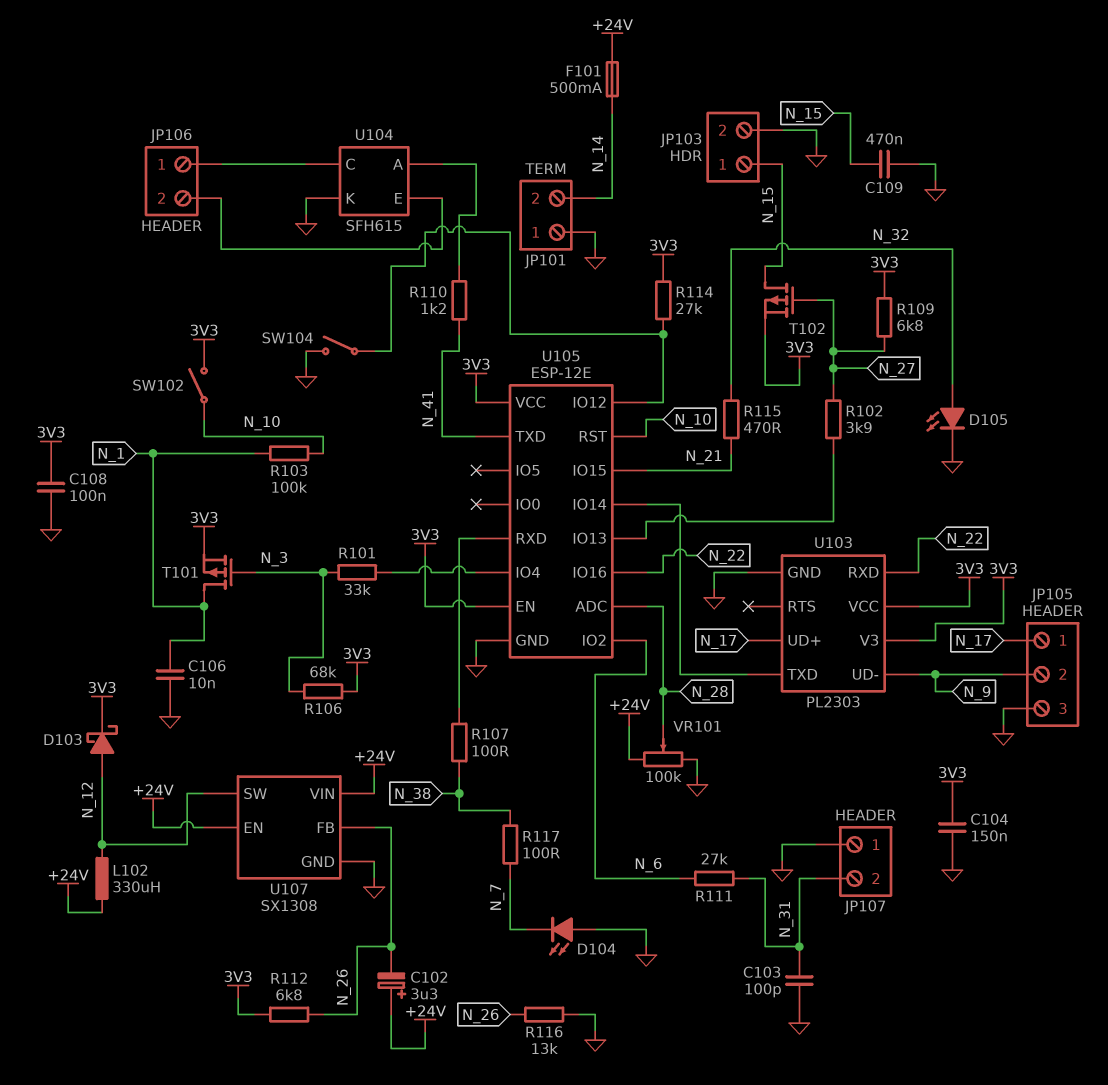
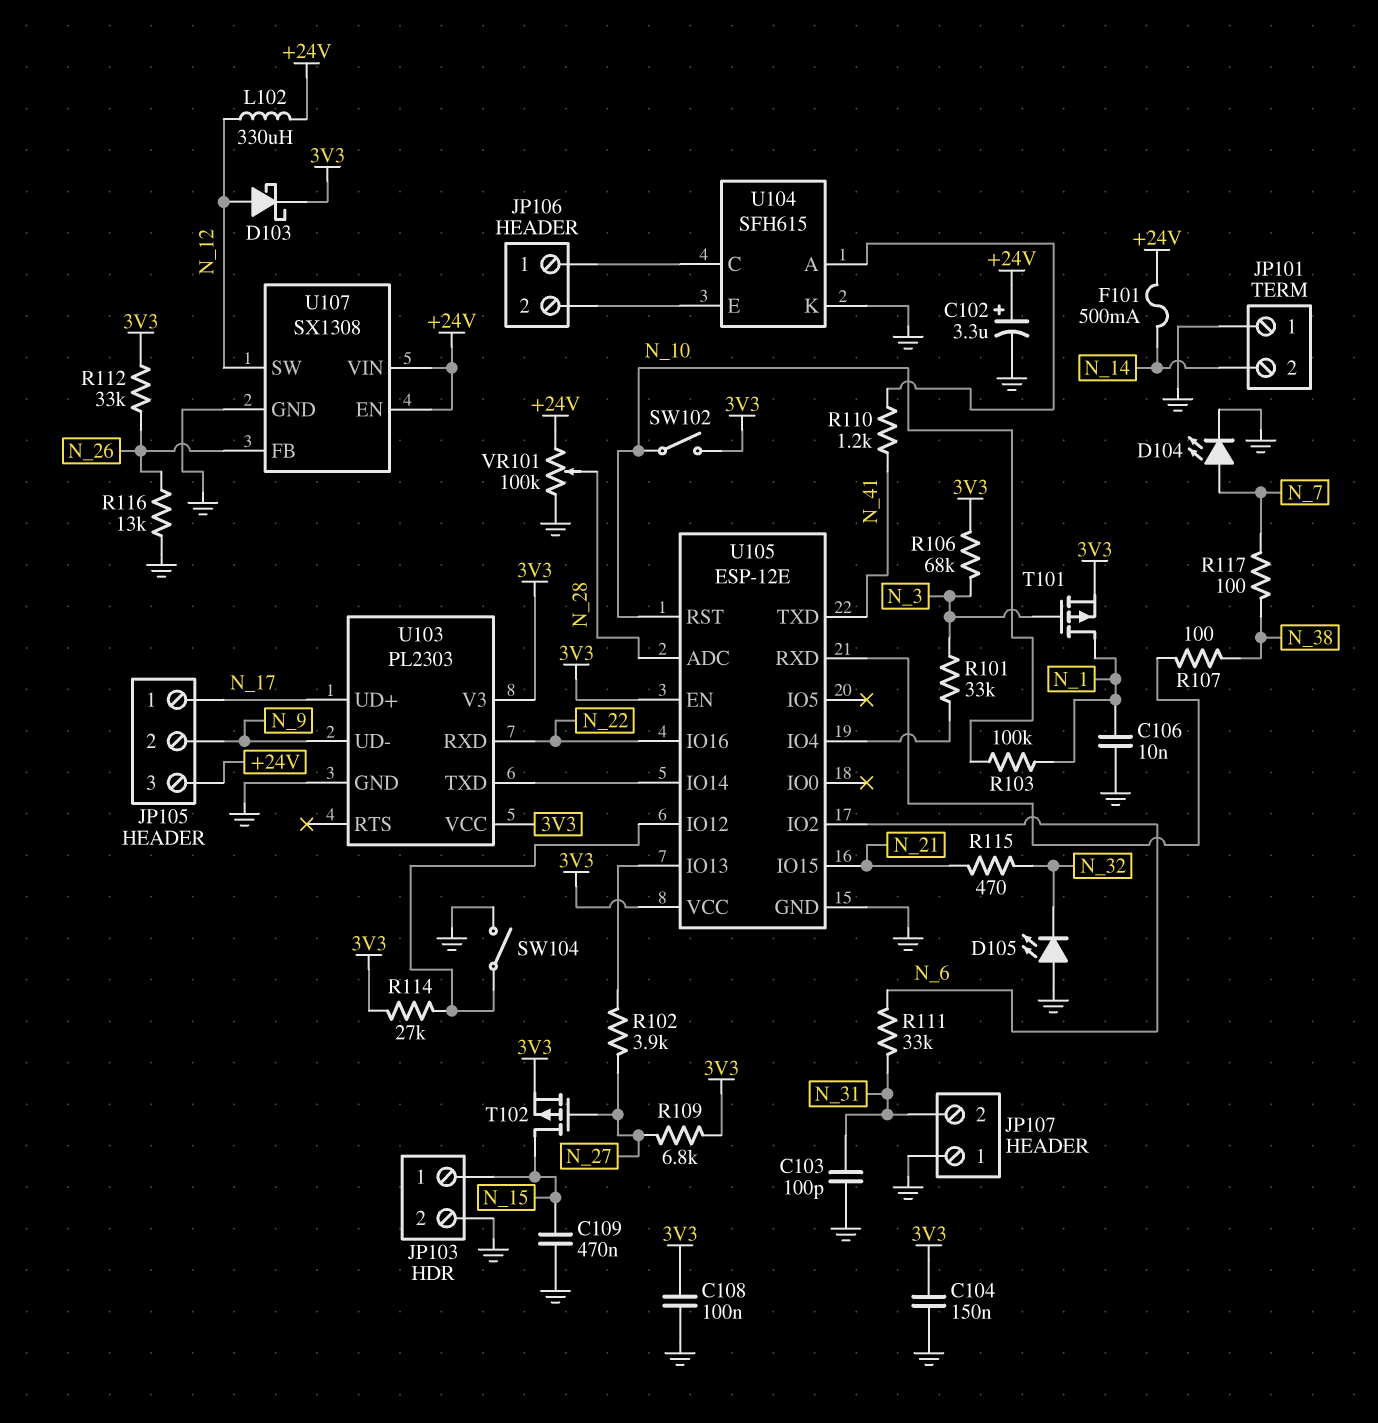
C102: 3.3uF (plus +24V, minus N_26) -> 3.3uF (plus +24V, minus GND)
D104: LED (A GND, K N_7) -> LED (A N_7, K GND)
D105: LED (A N_32, K GND) -> LED (A GND, K N_32)
JP105 pin 3: GND -> +24V
R111: 27k (N_6, N_31) -> 33k (N_6, N_31)
R112: 6.8k (3V3, N_26) -> 33k (3V3, N_26)

